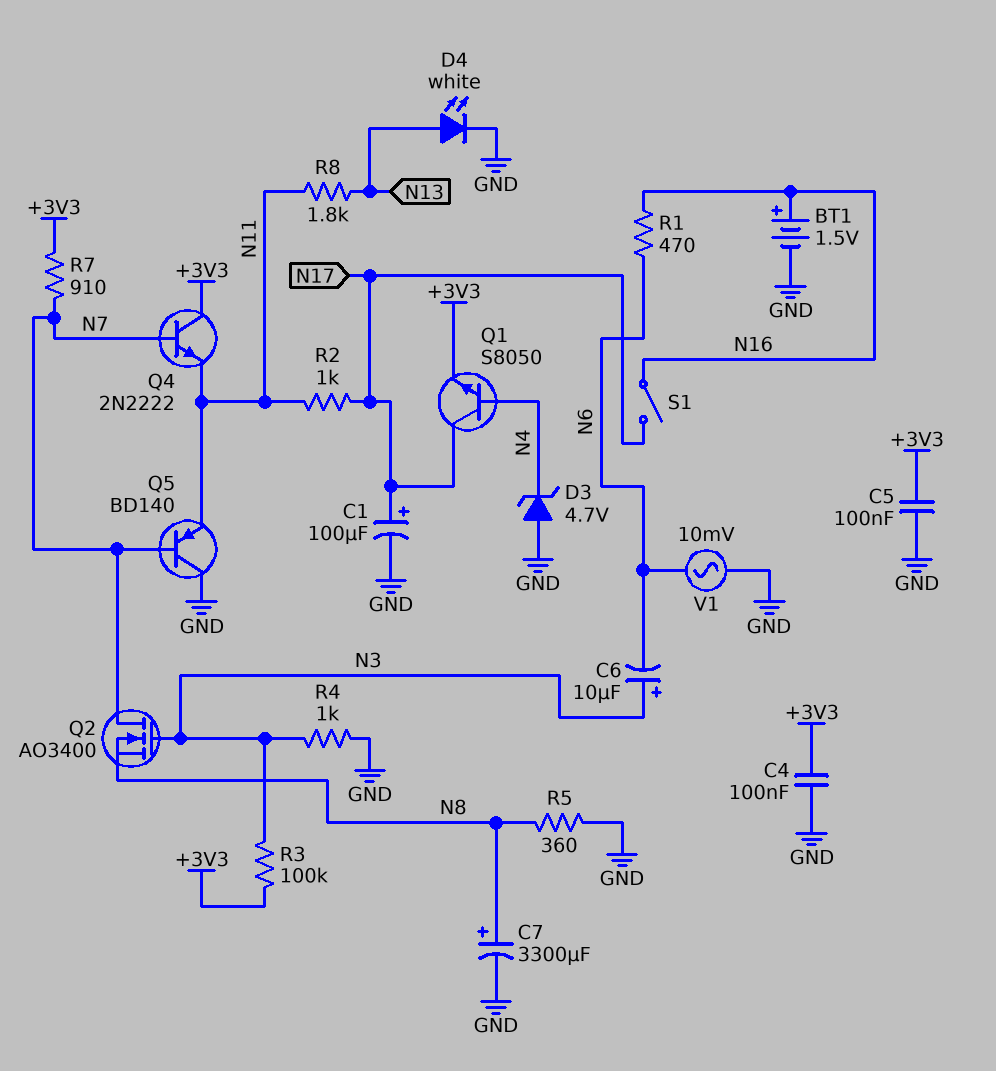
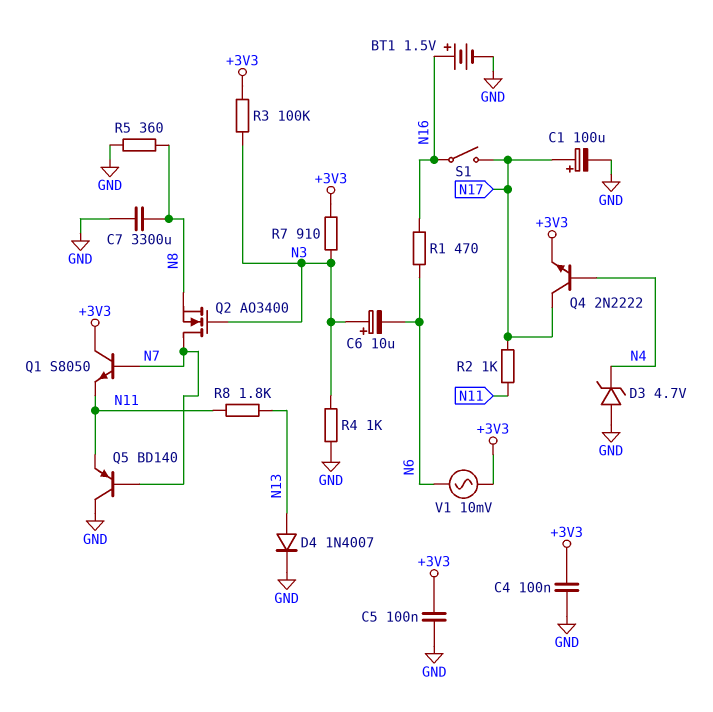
C7: 3300uF (plus N8, minus GND) -> 3300uF (GND, N8)
D4: LED white (A N13, K GND) -> diode 1N4007 (A N13, K GND)
Q1: NPN S8050 (B N4, C N17, E +3V3) -> NPN S8050 (B N7, C +3V3, E N11)
Q4: NPN 2N2222 (B N7, C +3V3, E N11) -> NPN 2N2222 (B N4, C N17, E +3V3)
R7: 910 (+3V3, N7) -> 910 (+3V3, N3)
V1: AC 10mV (GND, N6) -> AC 10mV (+3V3, N6)

